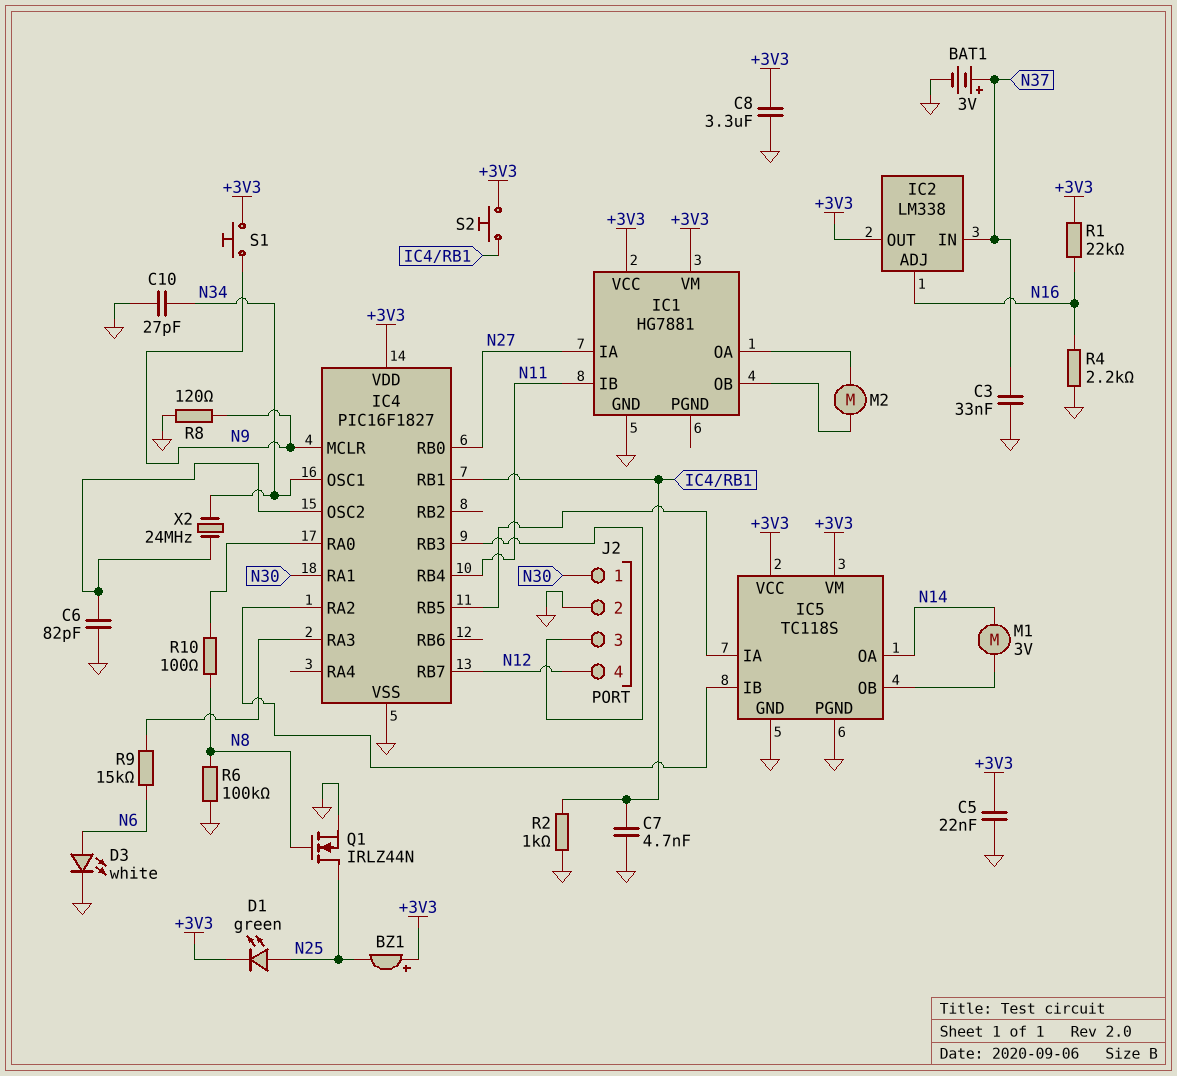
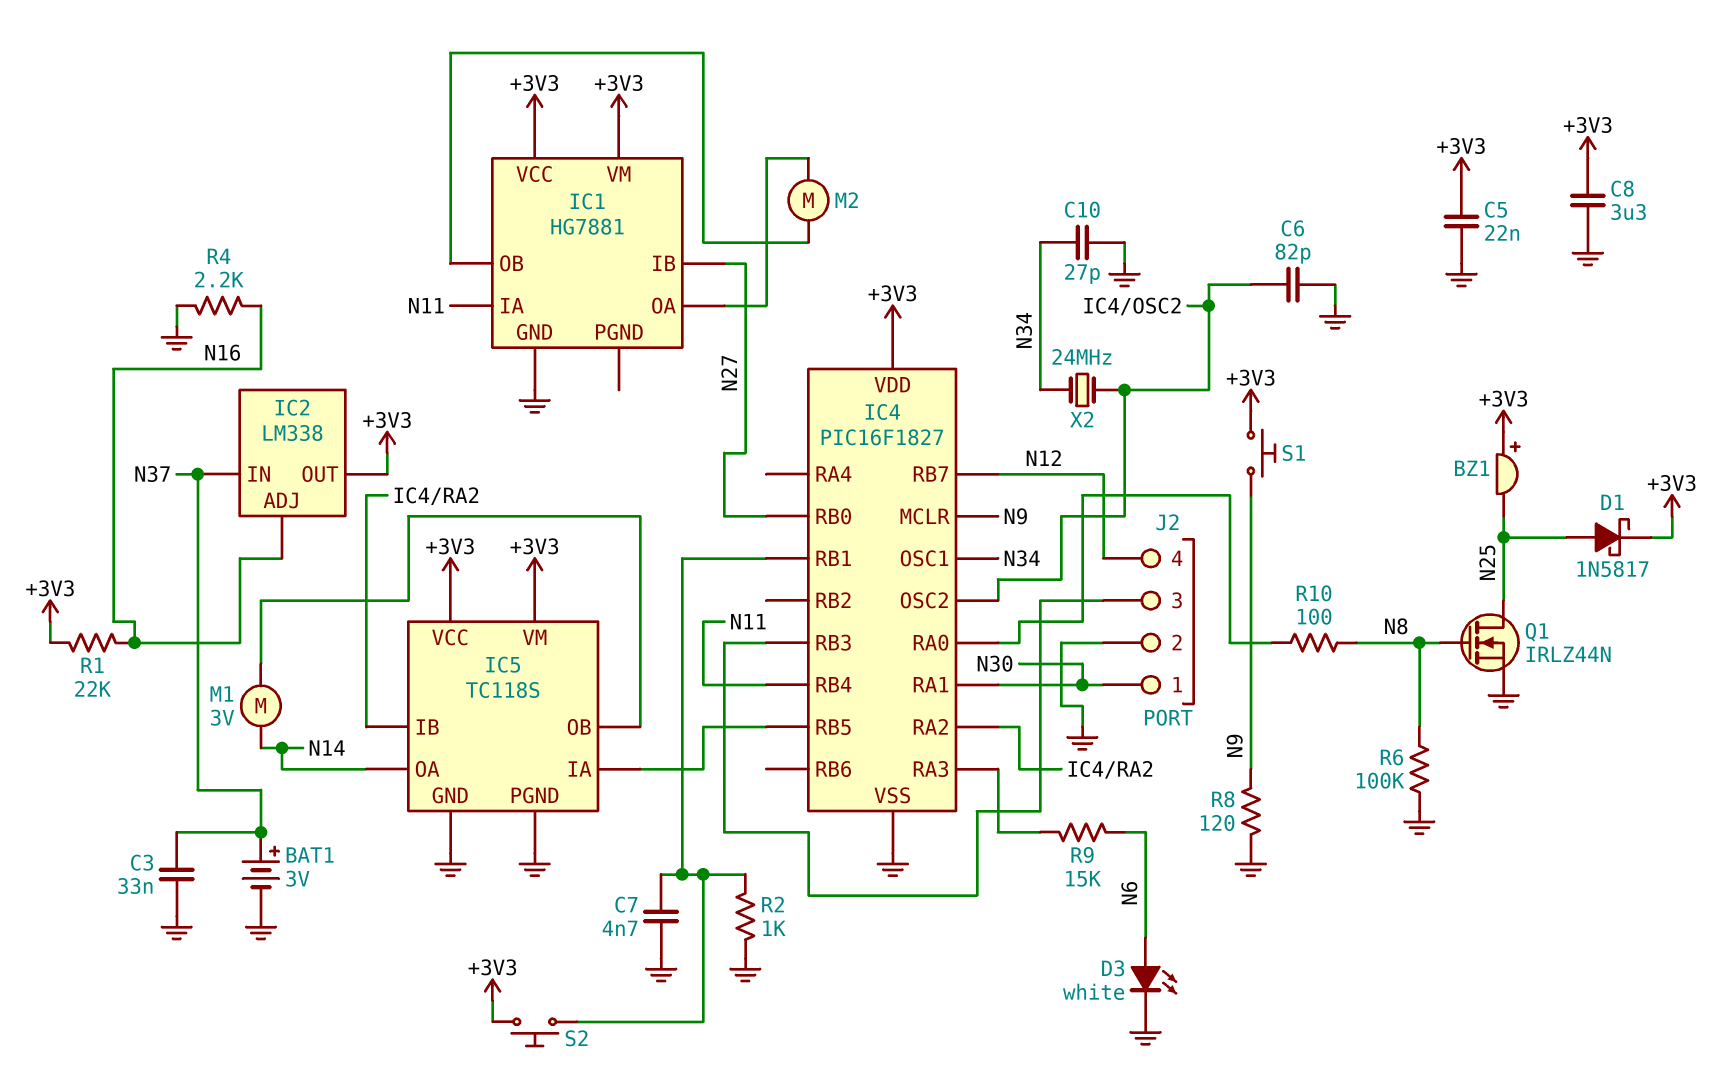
D1: LED green (A N25, K +3V3) -> schottky 1N5817 (A N25, K +3V3)
IC1 pin IA: N27 -> N11
IC1 pin IB: N11 -> N27

